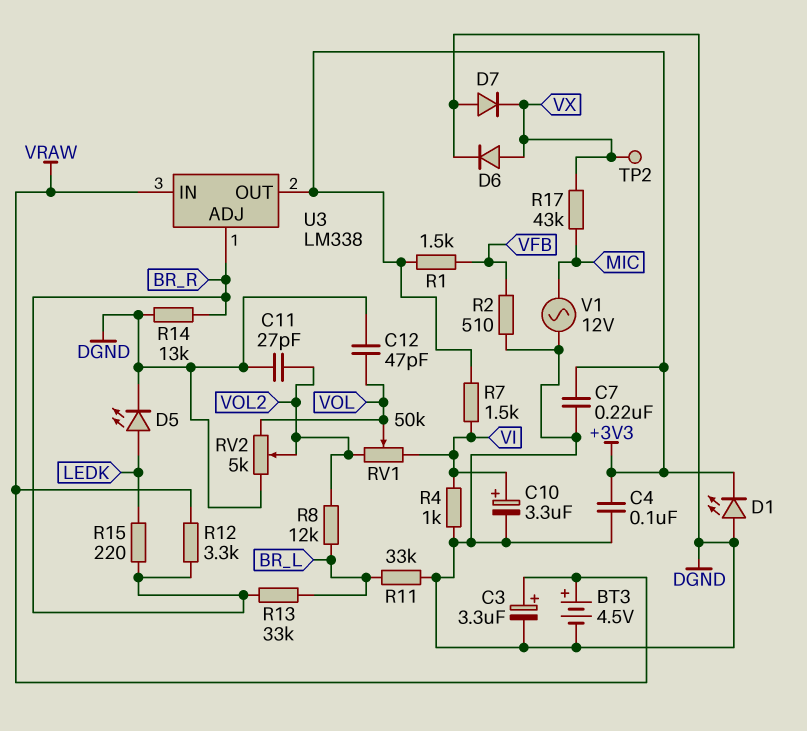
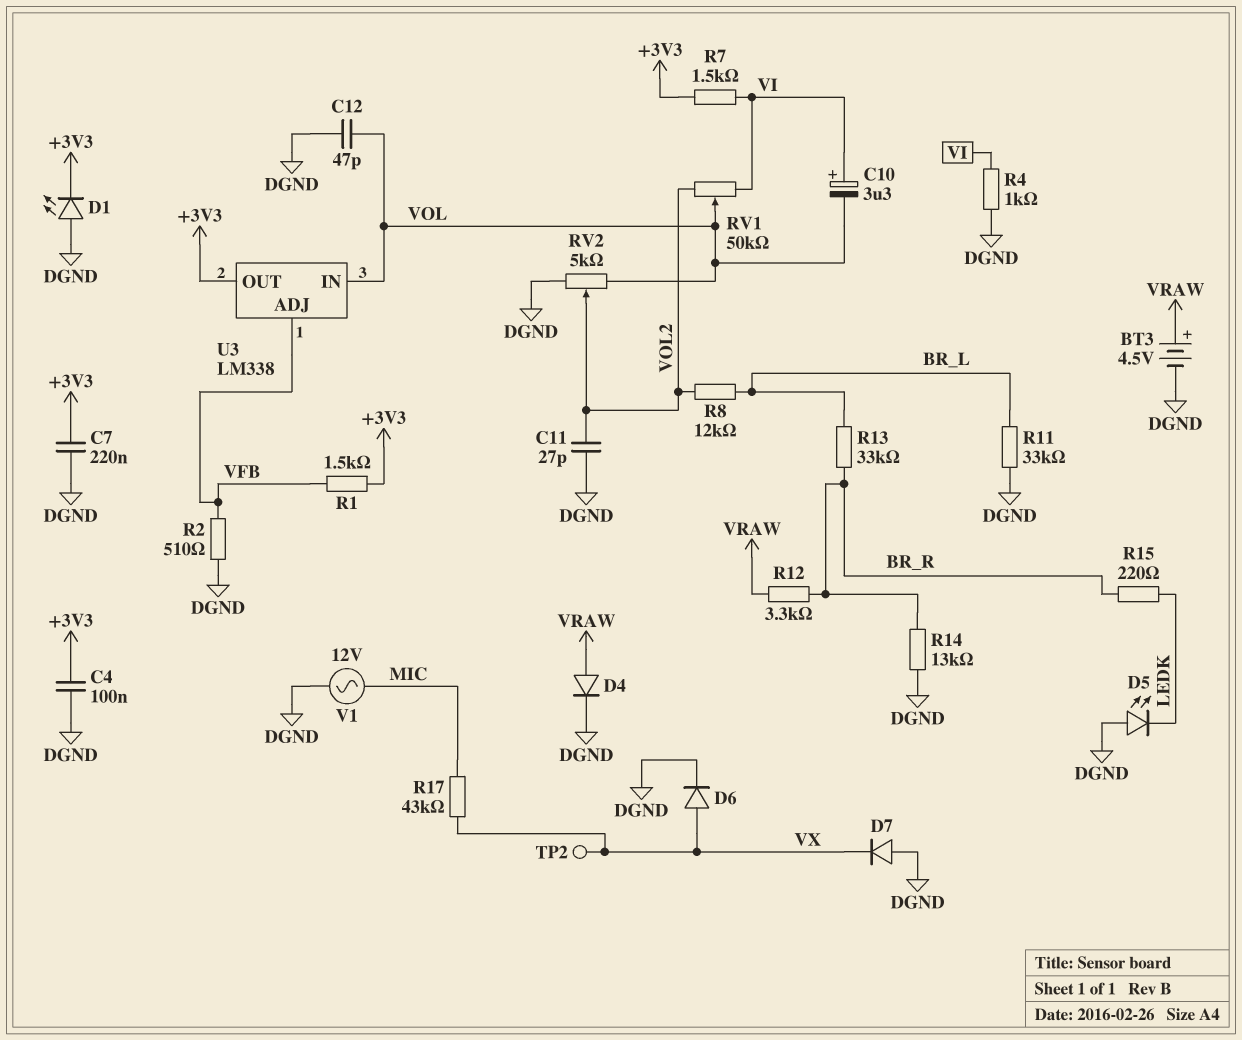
C3: 3.3uF (plus VRAW, minus DGND) -> none
C10: 3.3uF (plus VI, minus DGND) -> 3.3uF (plus VI, minus VOL)
D4: none -> diode (A VRAW, K DGND)
D5: LED (A LEDK, K DGND) -> LED (A DGND, K LEDK)
U3 pin ADJ: BR_R -> VFB
U3 pin IN: VRAW -> VOL

